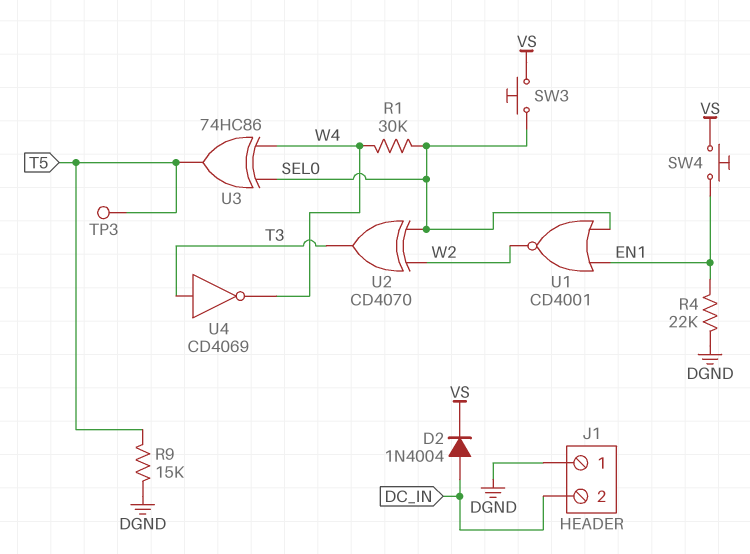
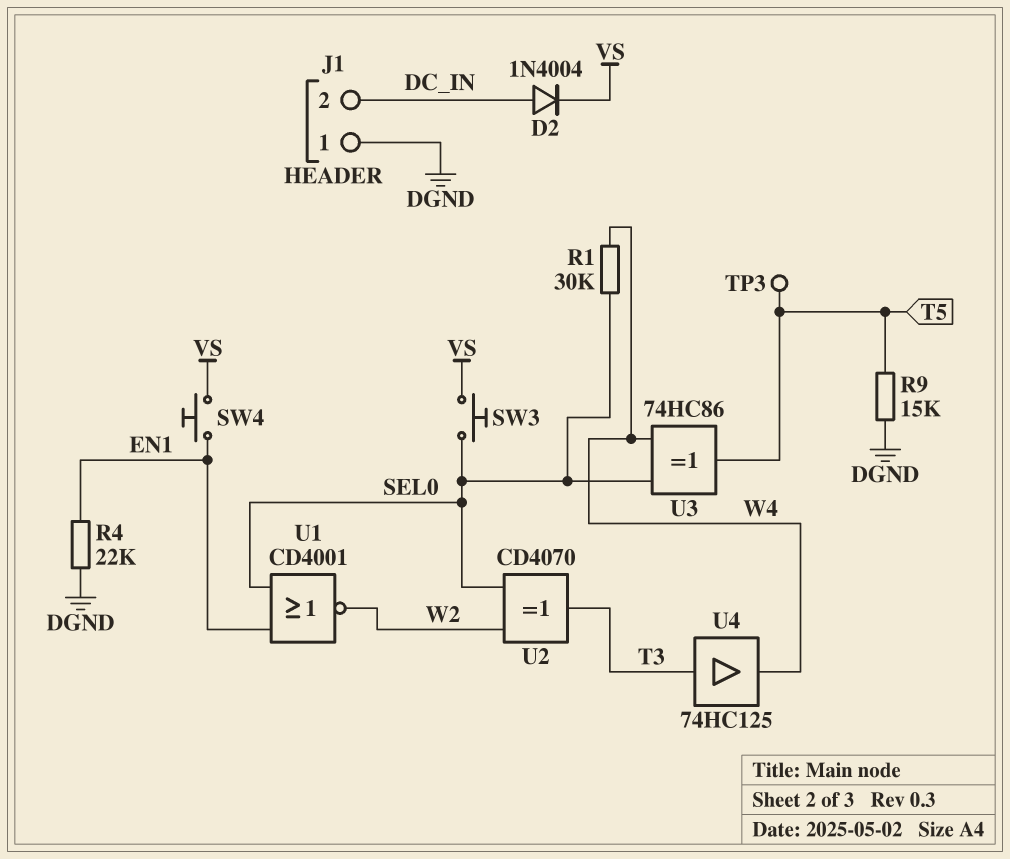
U4: NOT CD4069 (in T3, out W4) -> buffer 74HC125 (in T3, out W4)

